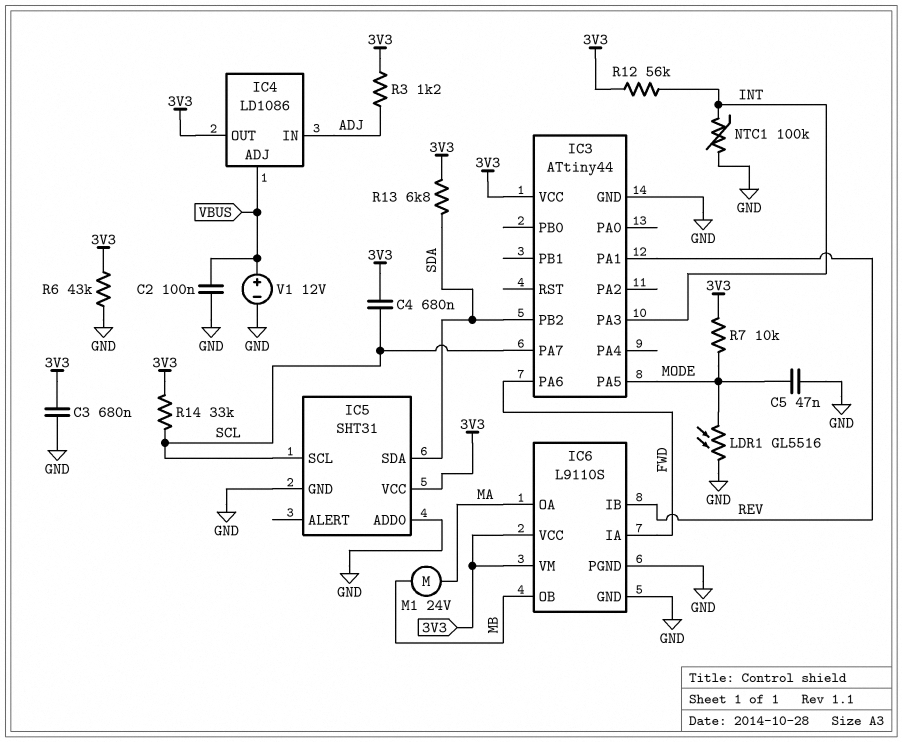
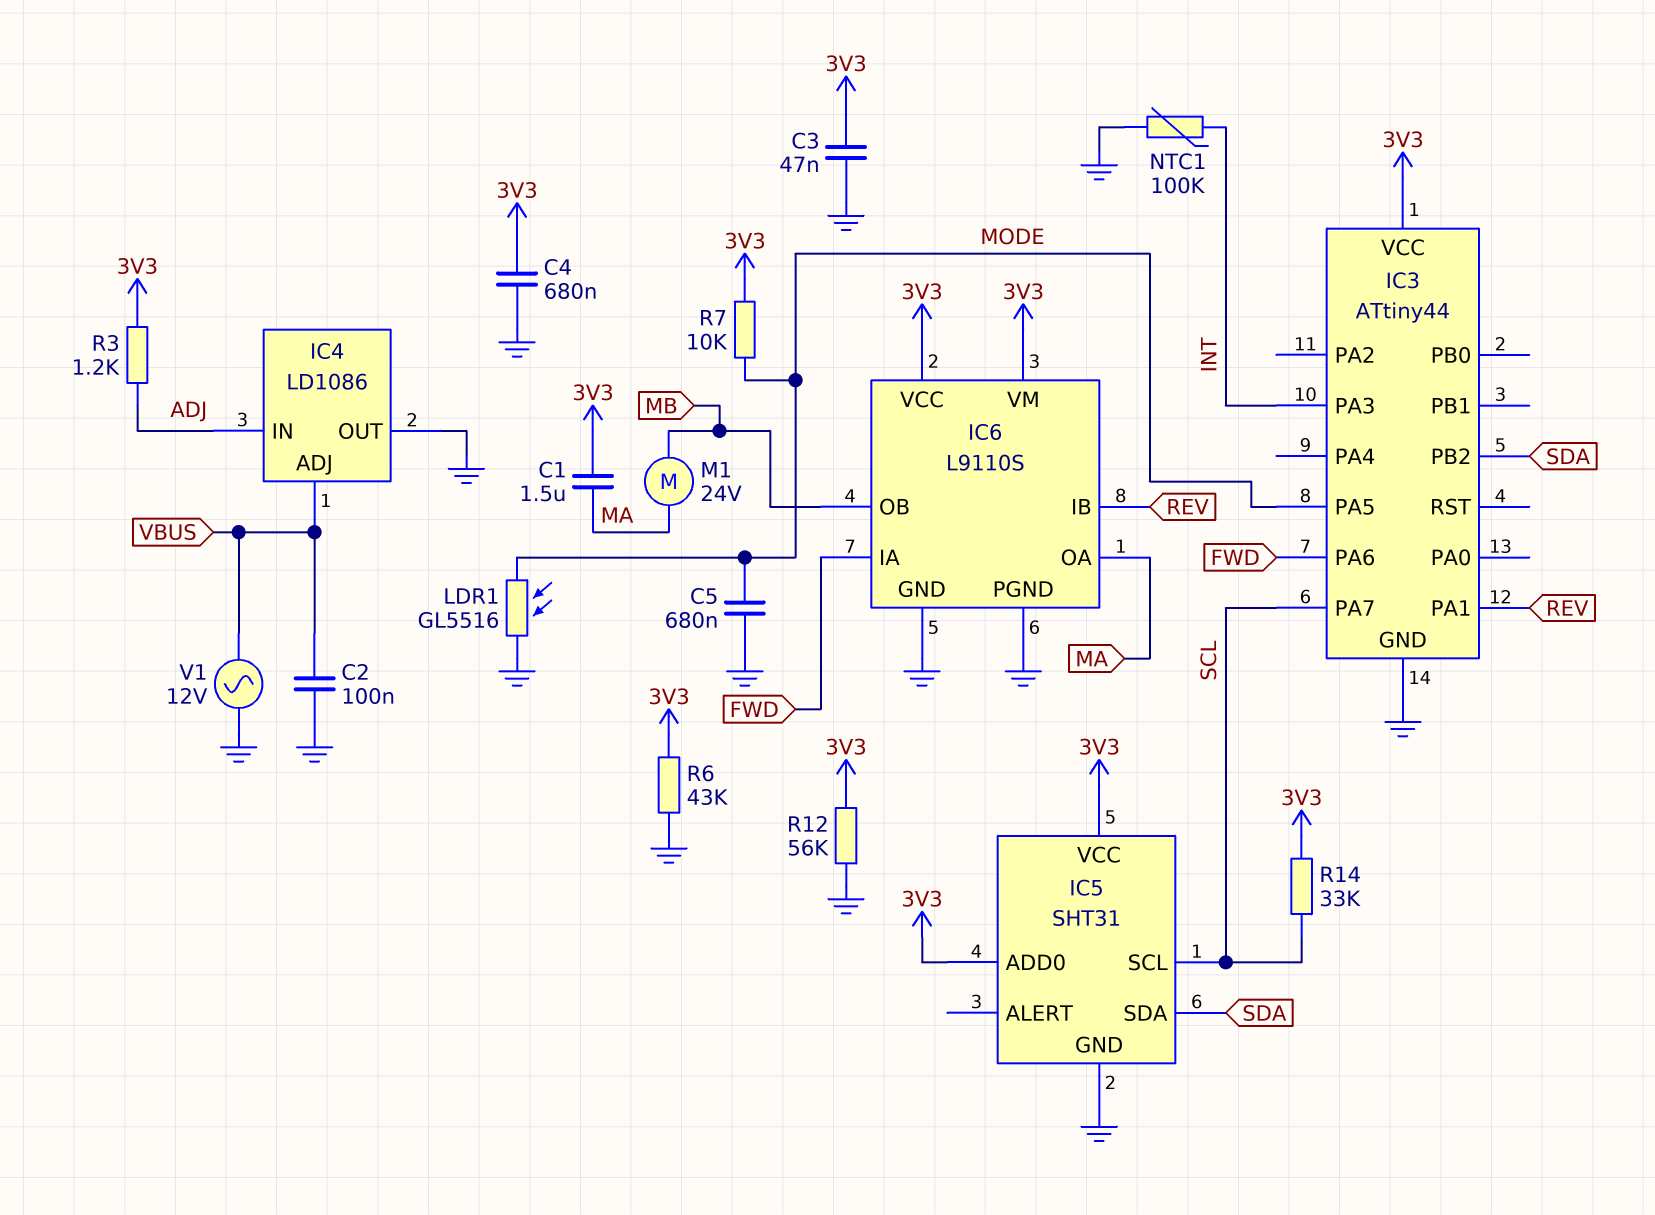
C1: none -> 1.5uF (3V3, MA)
C3: 680nF (3V3, GND) -> 47nF (3V3, GND)
C4: 680nF (3V3, SCL) -> 680nF (3V3, GND)
C5: 47nF (GND, MODE) -> 680nF (GND, MODE)
IC4 pin OUT: 3V3 -> GND
IC5 pin ADD0: GND -> 3V3
R12: 56k (3V3, INT) -> 56k (3V3, GND)
R13: 6.8k (3V3, SDA) -> none
V1: 12V (plus VBUS, minus GND) -> AC 12V (GND, VBUS)

